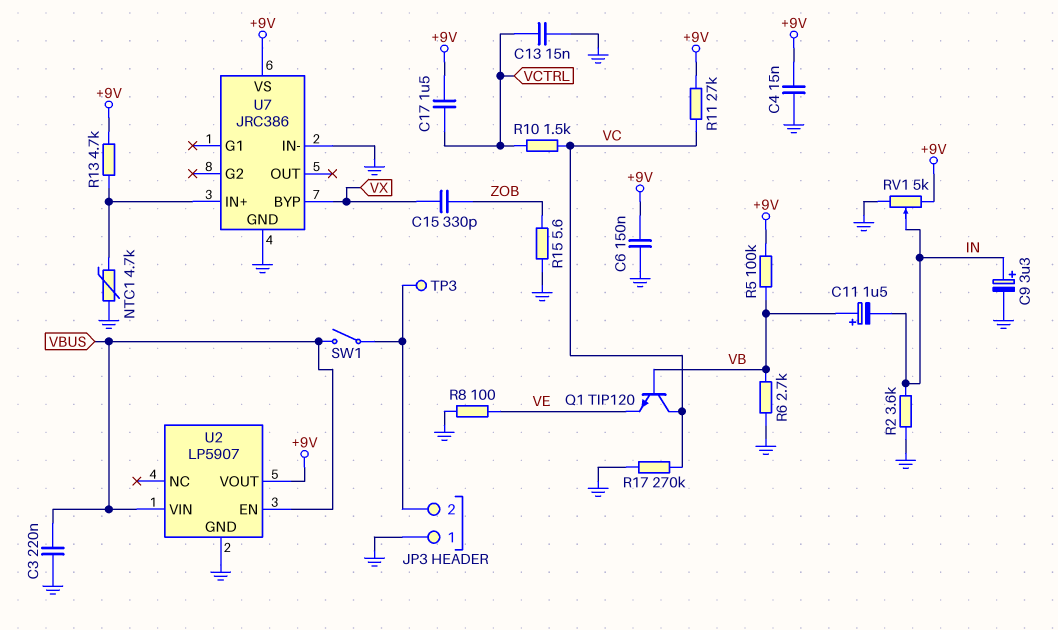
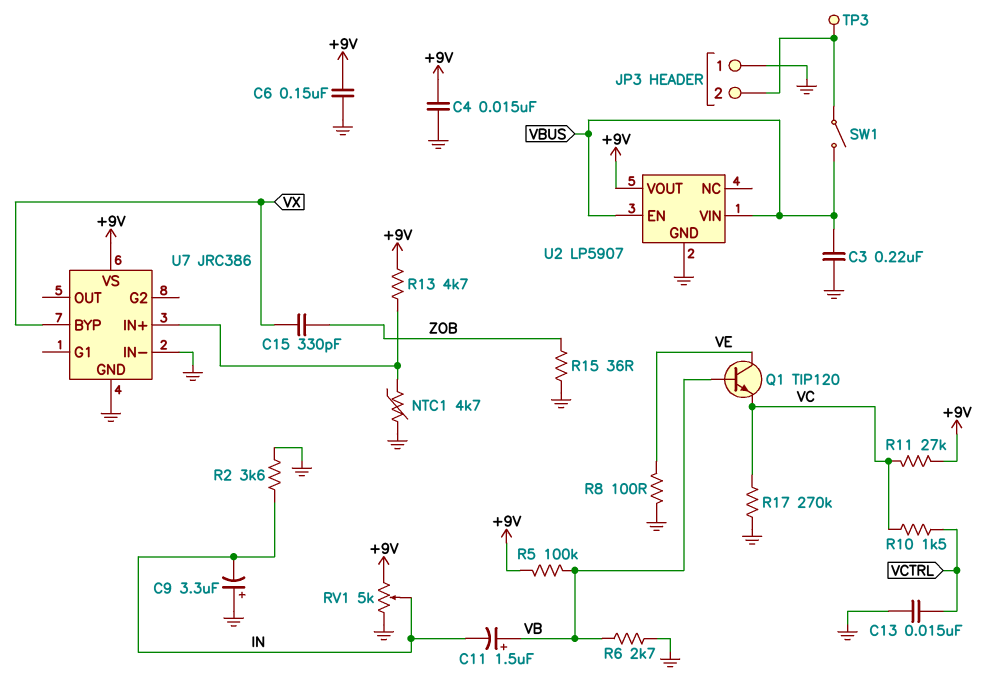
C9: 3.3uF (plus IN, minus GND) -> 3.3uF (plus GND, minus IN)
C17: 1.5uF (+9V, VCTRL) -> none
Q1: NPN TIP120 (B VB, C VC, E VE) -> NPN TIP120 (B VB, C VE, E VC)
R15: 5.6 (GND, ZOB) -> 36 (GND, ZOB)

